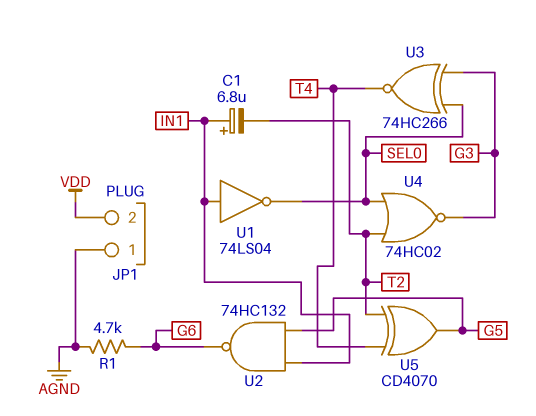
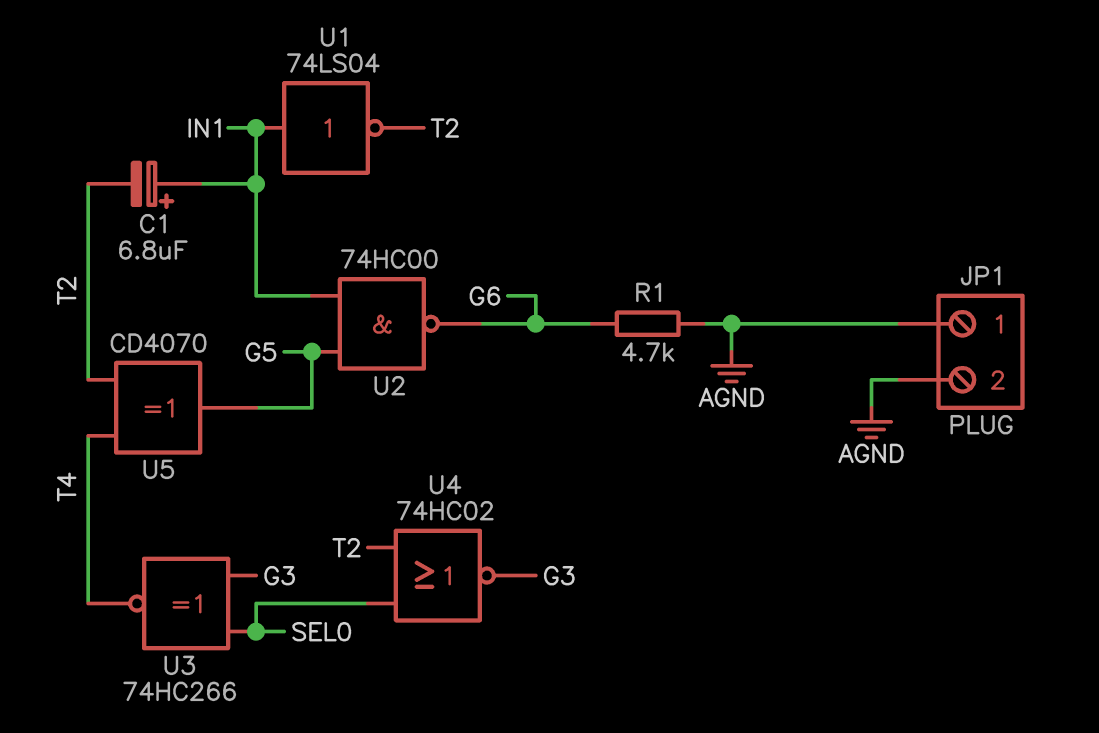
JP1 pin 2: VDD -> AGND
U1: NOT 74LS04 (in IN1, out SEL0) -> NOT 74LS04 (in IN1, out T2)
U2: NAND 74HC132 (in G5, in IN1, out G6) -> NAND 74HC00 (in G5, in IN1, out G6)

